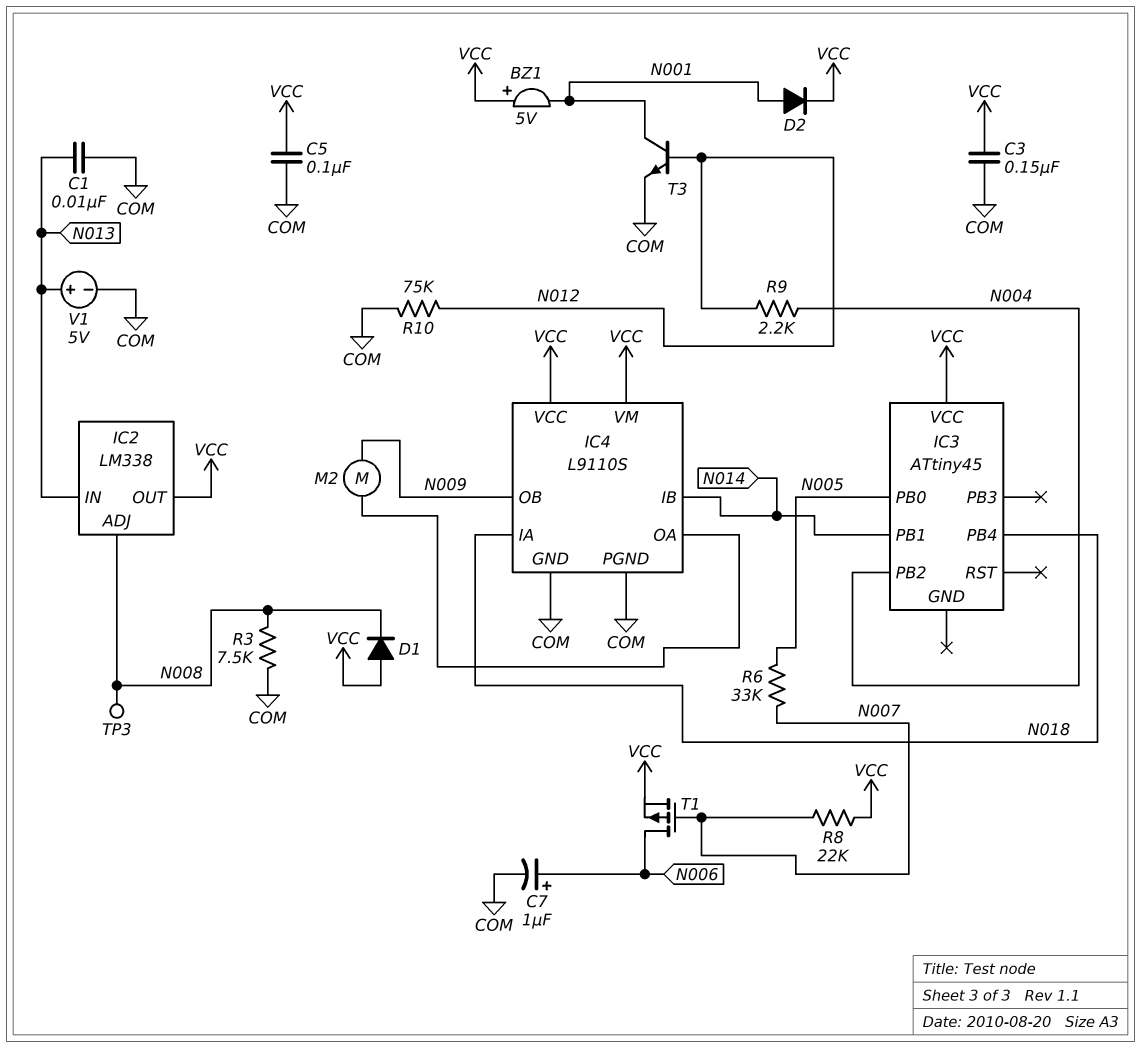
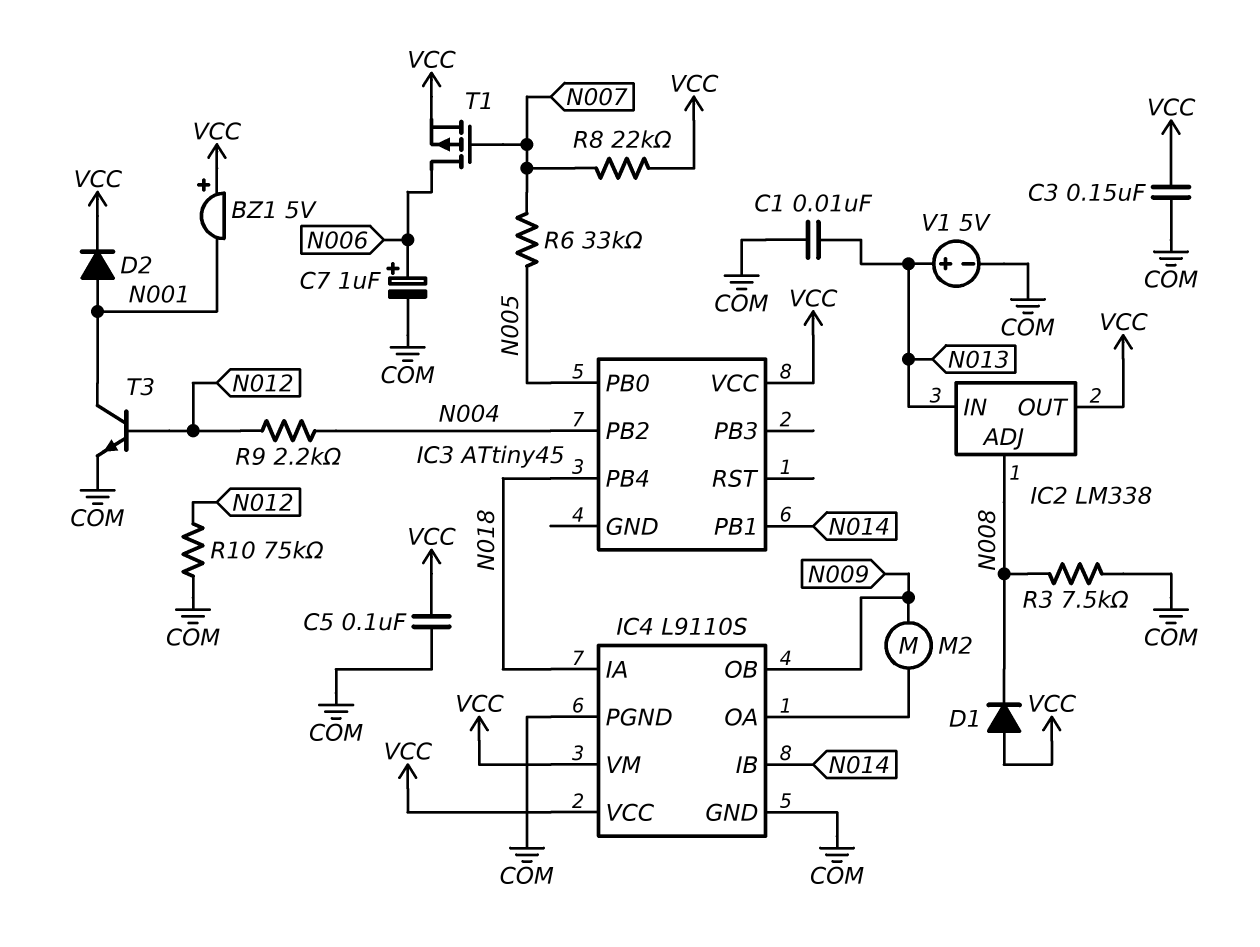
TP3: test point (N008) -> none

